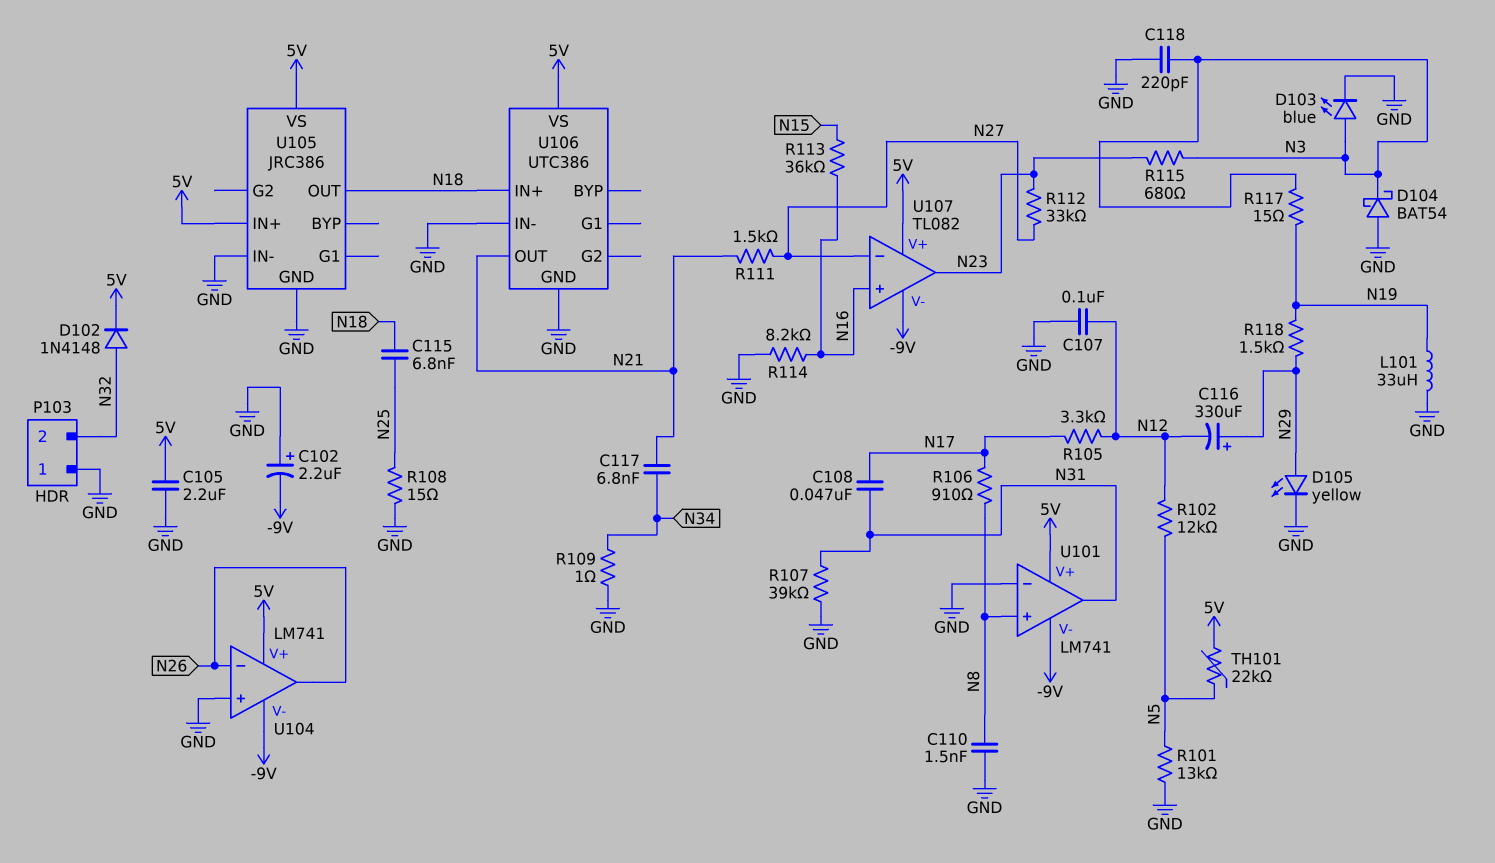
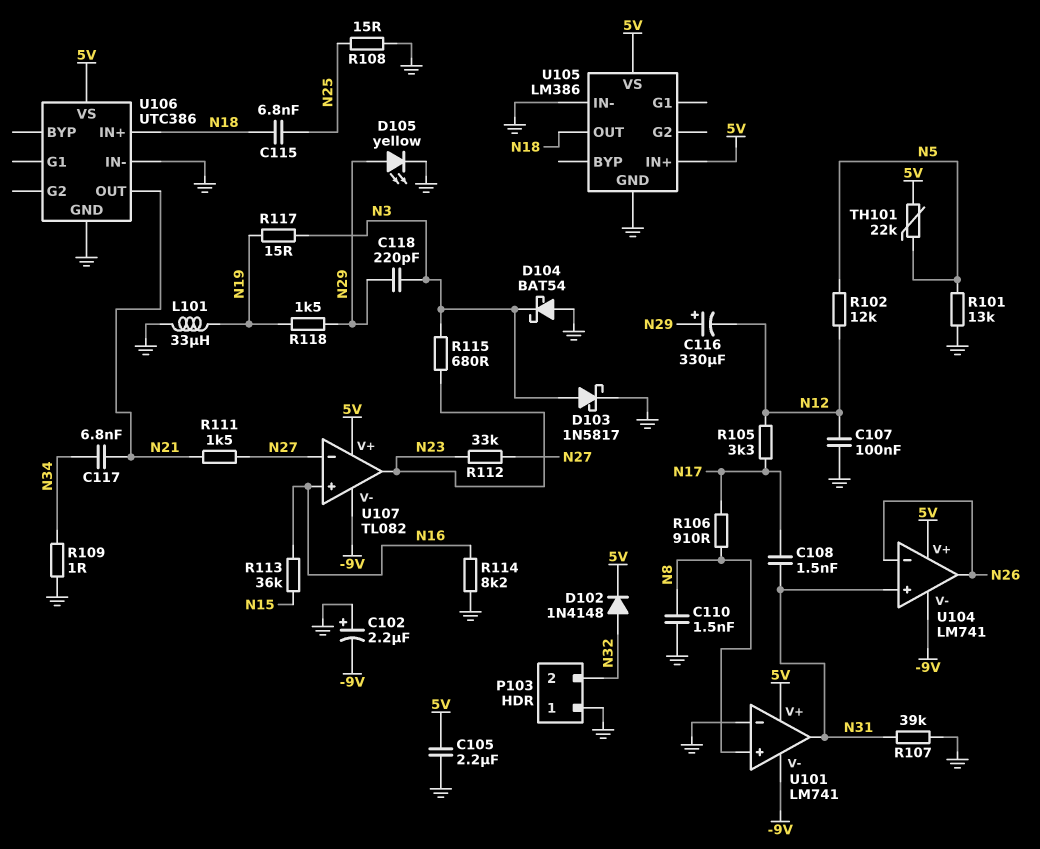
C108: 47nF (N17, N31) -> 1.5nF (N17, N31)
C118: 220pF (GND, N3) -> 220pF (N3, N29)
D103: LED blue (A N3, K GND) -> schottky 1N5817 (A N3, K GND)
U104 pin in+: GND -> N31
U105: JRC386 -> LM386

